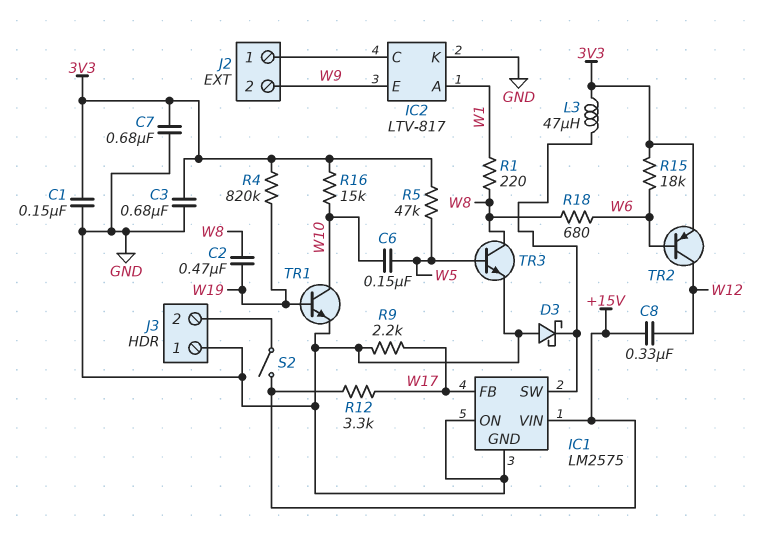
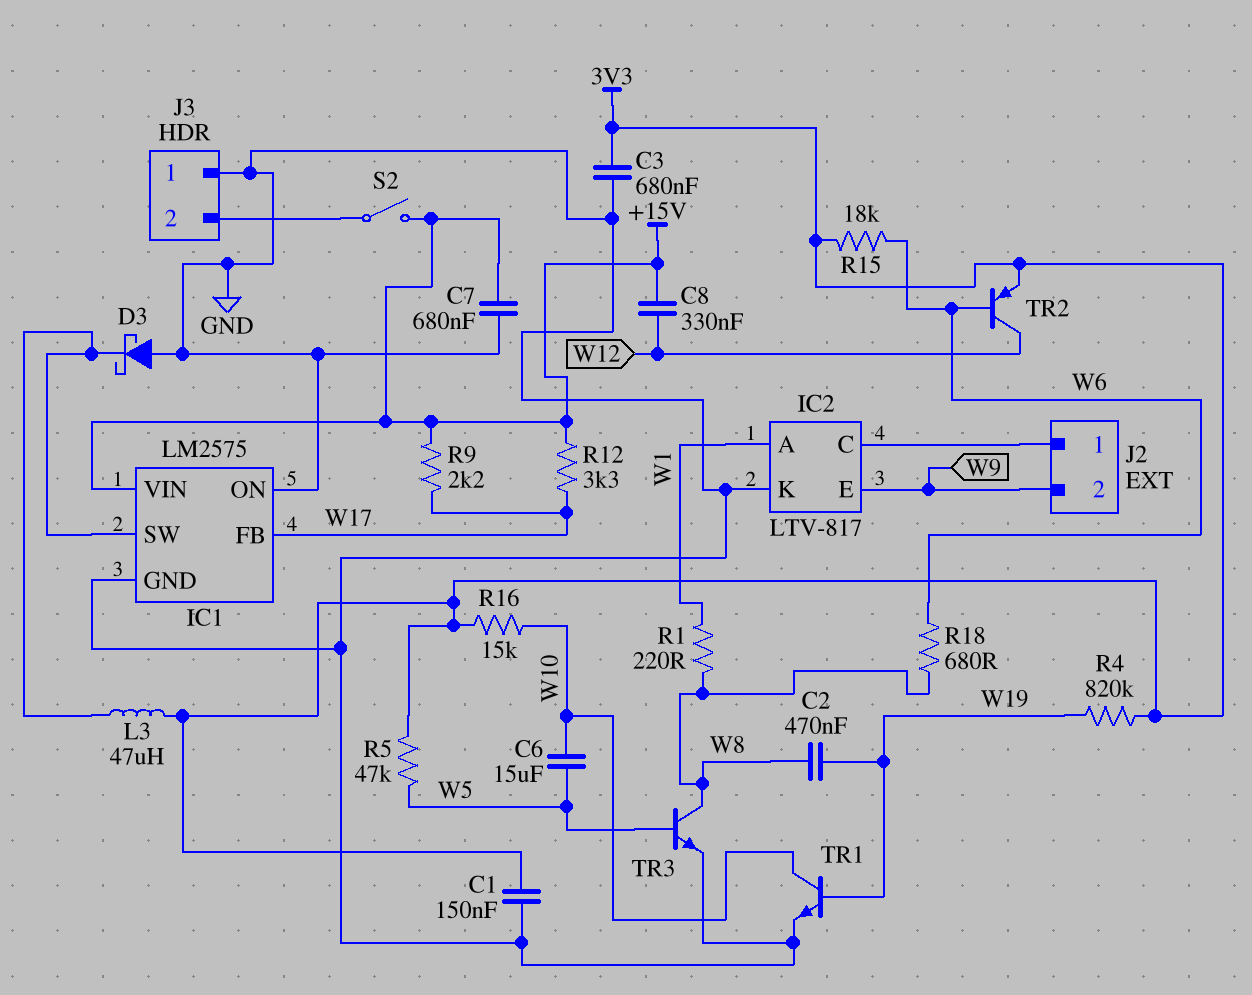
C6: 150nF (W5, W10) -> 15uF (W5, W10)
C7: 680nF (3V3, GND) -> 680nF (+15V, GND)
R9: 2.2k (GND, W17) -> 2.2k (+15V, W17)

